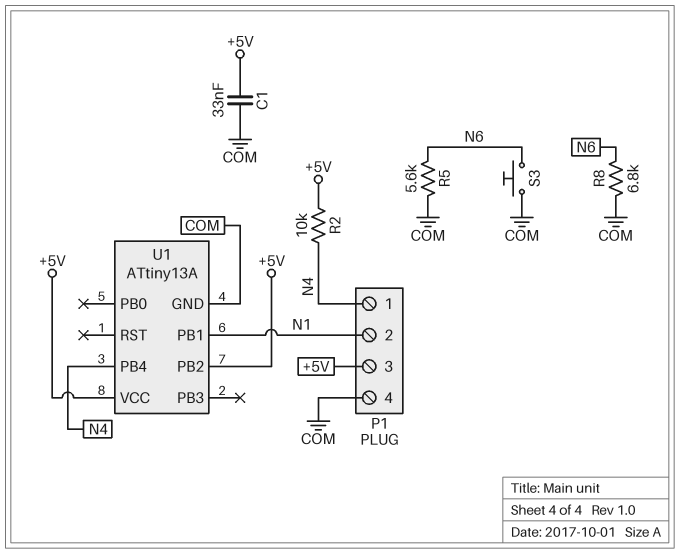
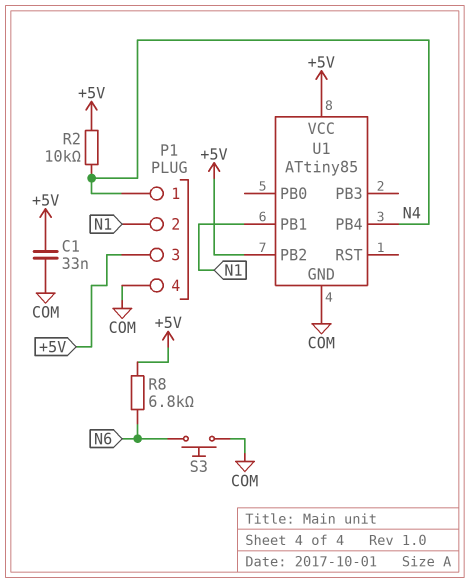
R5: 5.6k (COM, N6) -> none
R8: 6.8k (COM, N6) -> 6.8k (+5V, N6)
U1: ATtiny13A -> ATtiny85

